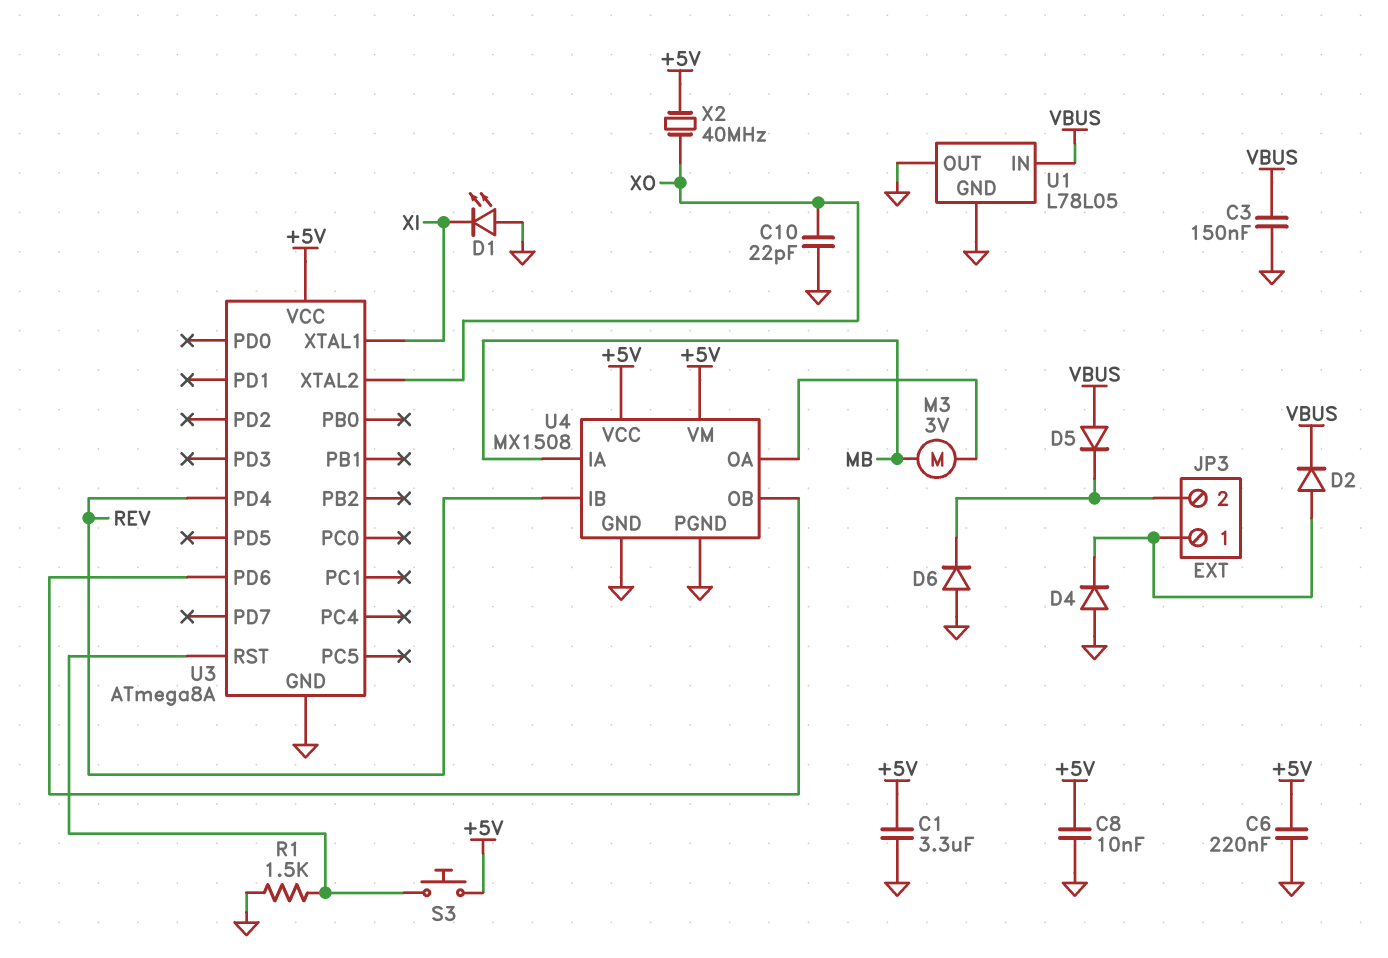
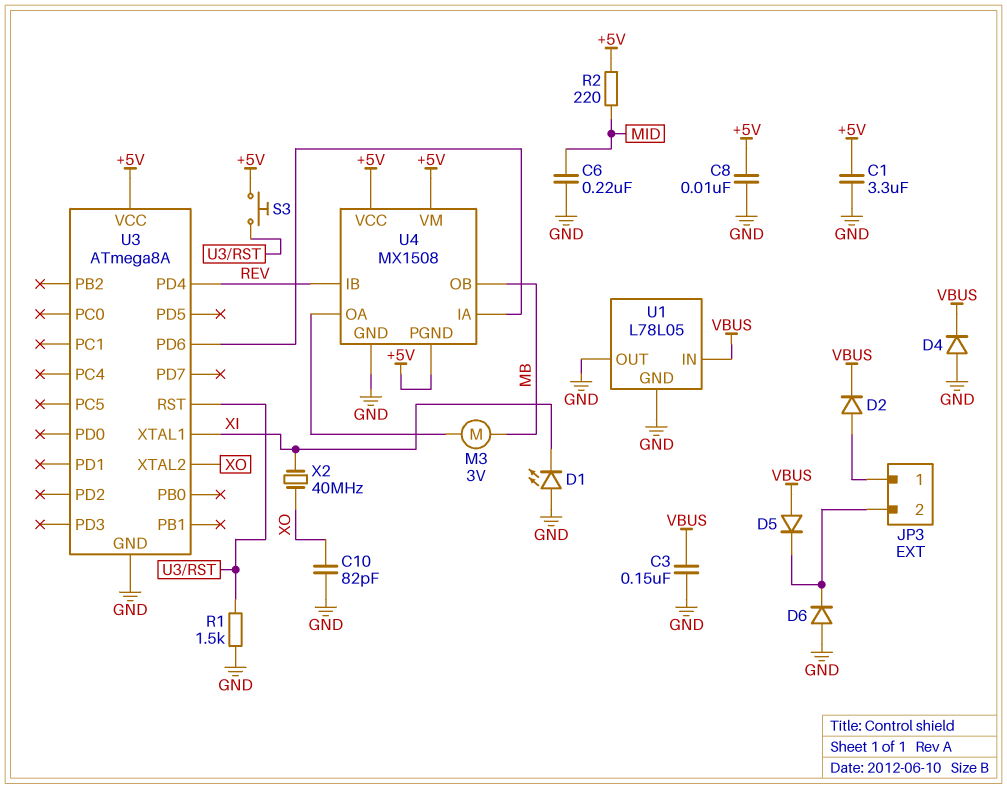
C6: 220nF (+5V, GND) -> 220nF (GND, MID)
C10: 22pF (GND, XO) -> 82pF (GND, XO)
D4: diode (A GND, K JP3/1) -> diode (A GND, K VBUS)
R2: none -> 220 (+5V, MID)
U4 pin IA: MB -> U3/PD6
U4 pin OB: U3/PD6 -> MB
U4 pin PGND: GND -> +5V
X2: 40MHz (+5V, XO) -> 40MHz (XI, XO)

